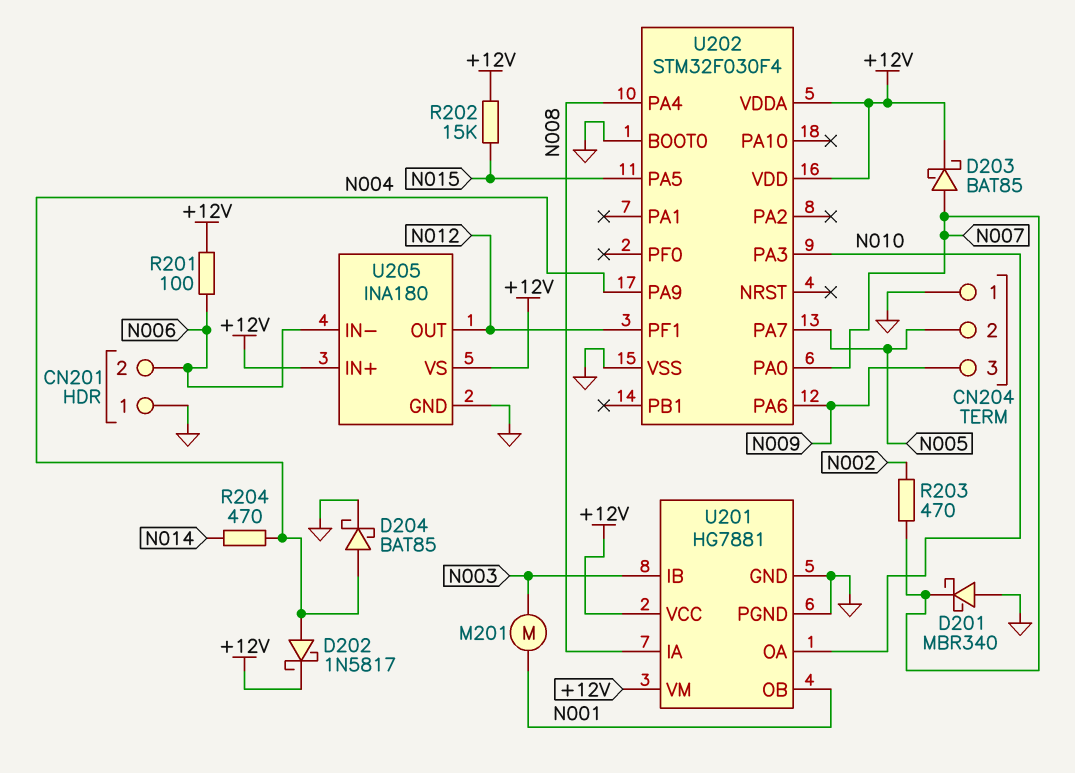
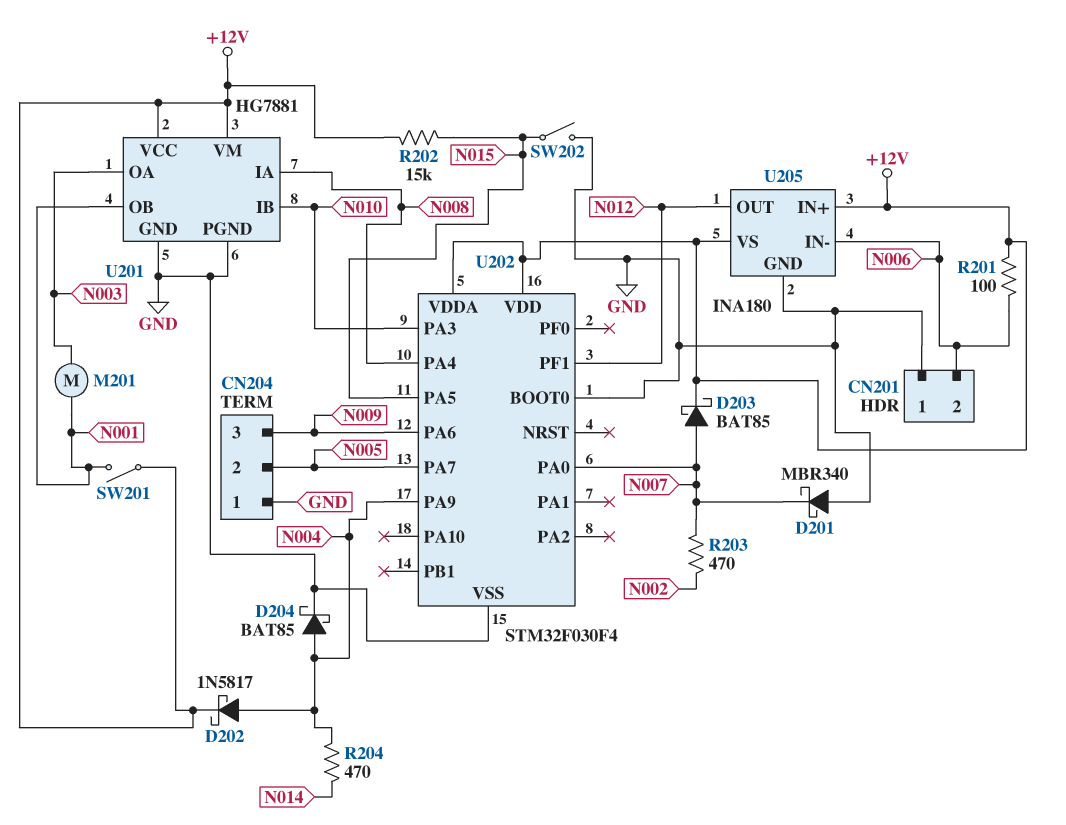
SW201: none -> switch (+12V, N001)
SW202: none -> switch (GND, N015)
U201 pin IB: N003 -> N010
U201 pin OA: N010 -> N003

